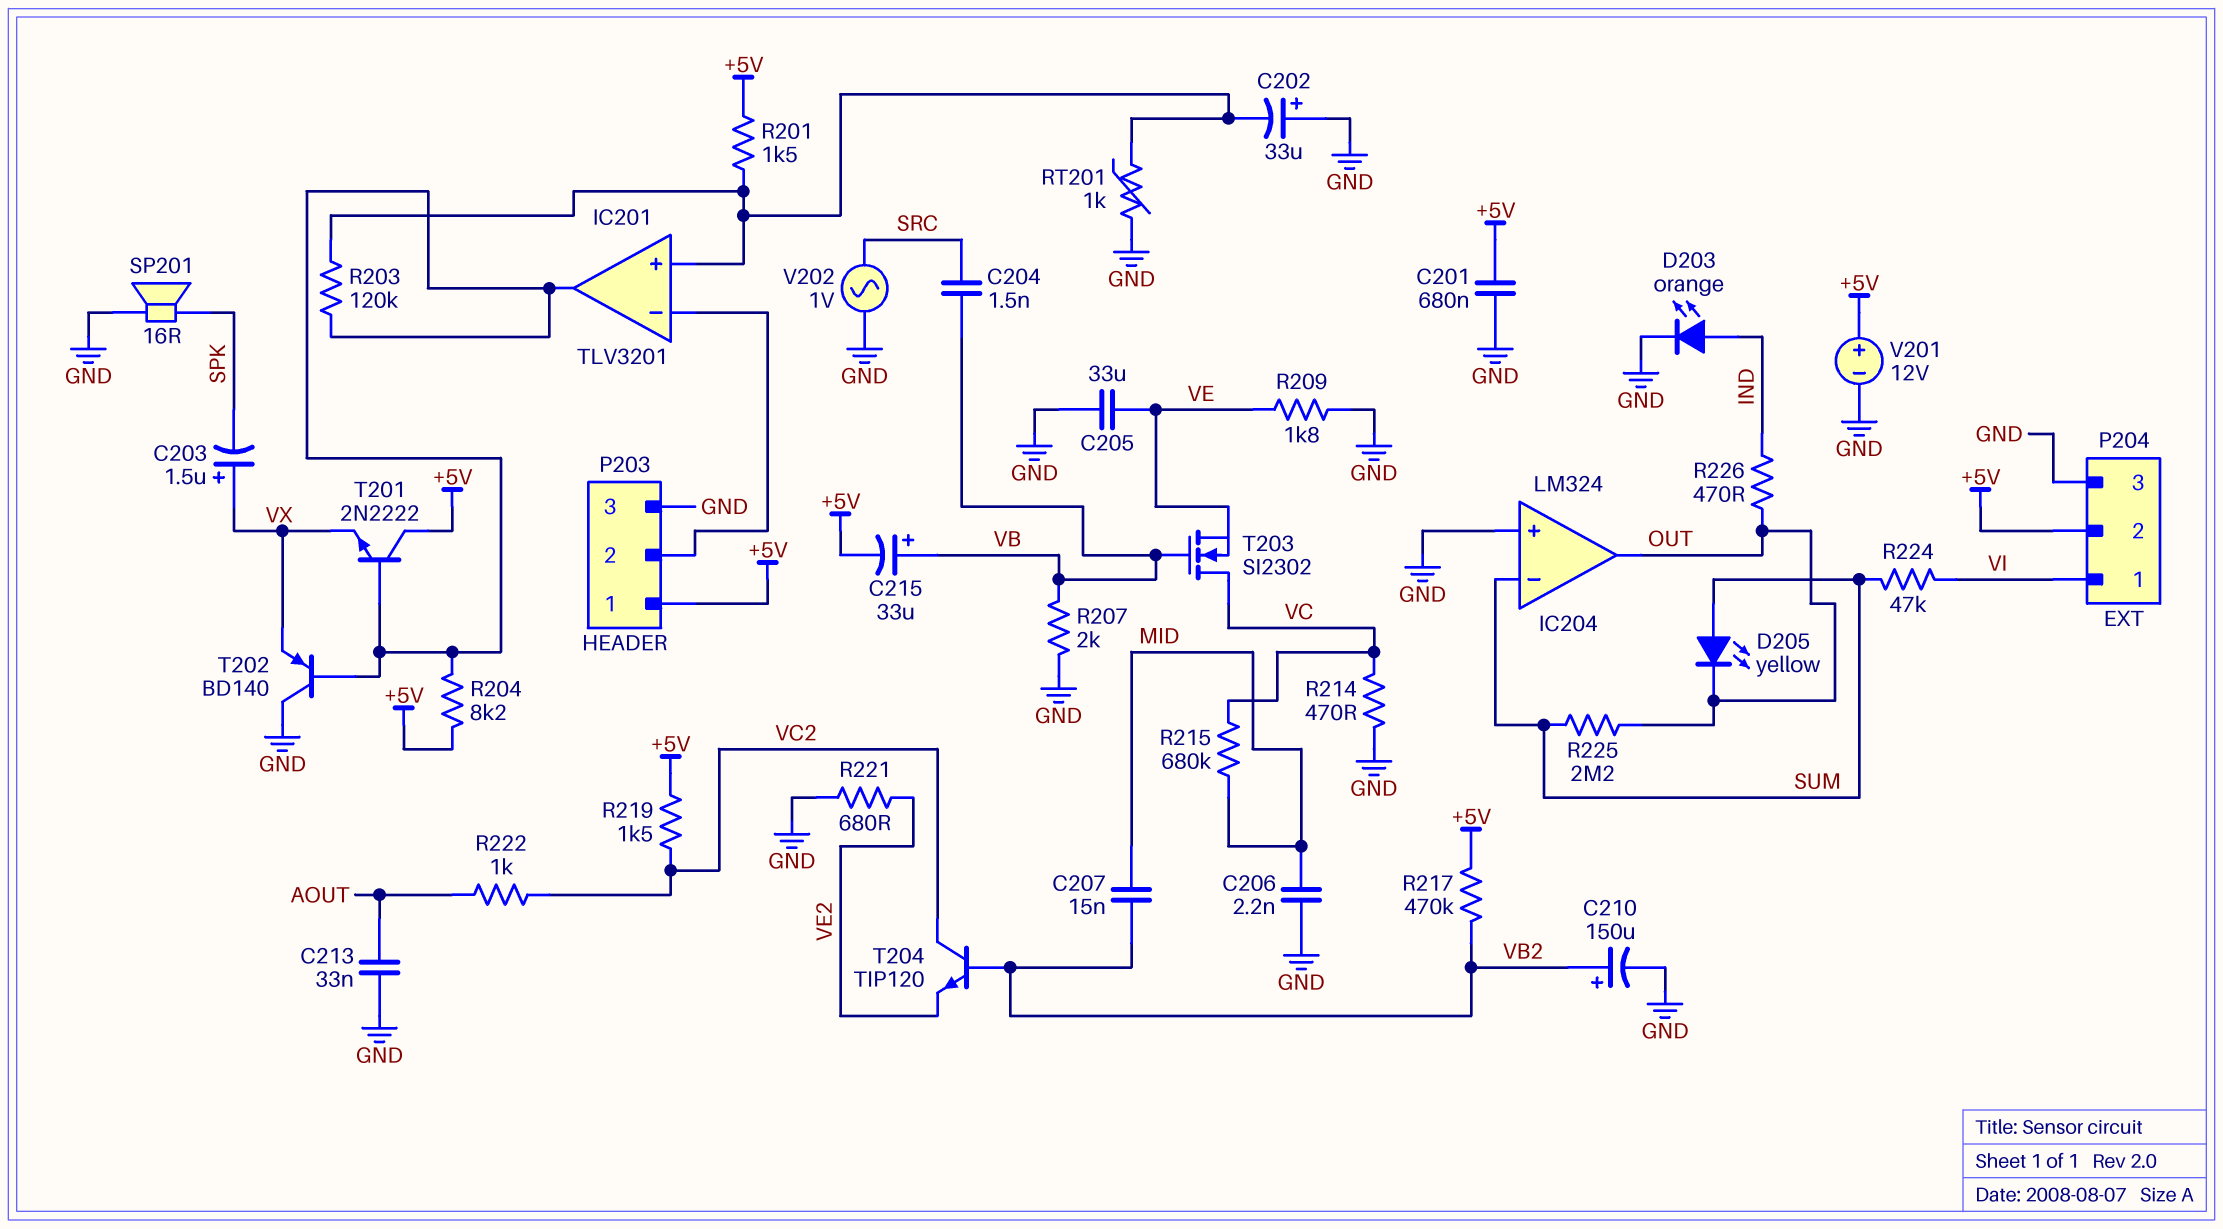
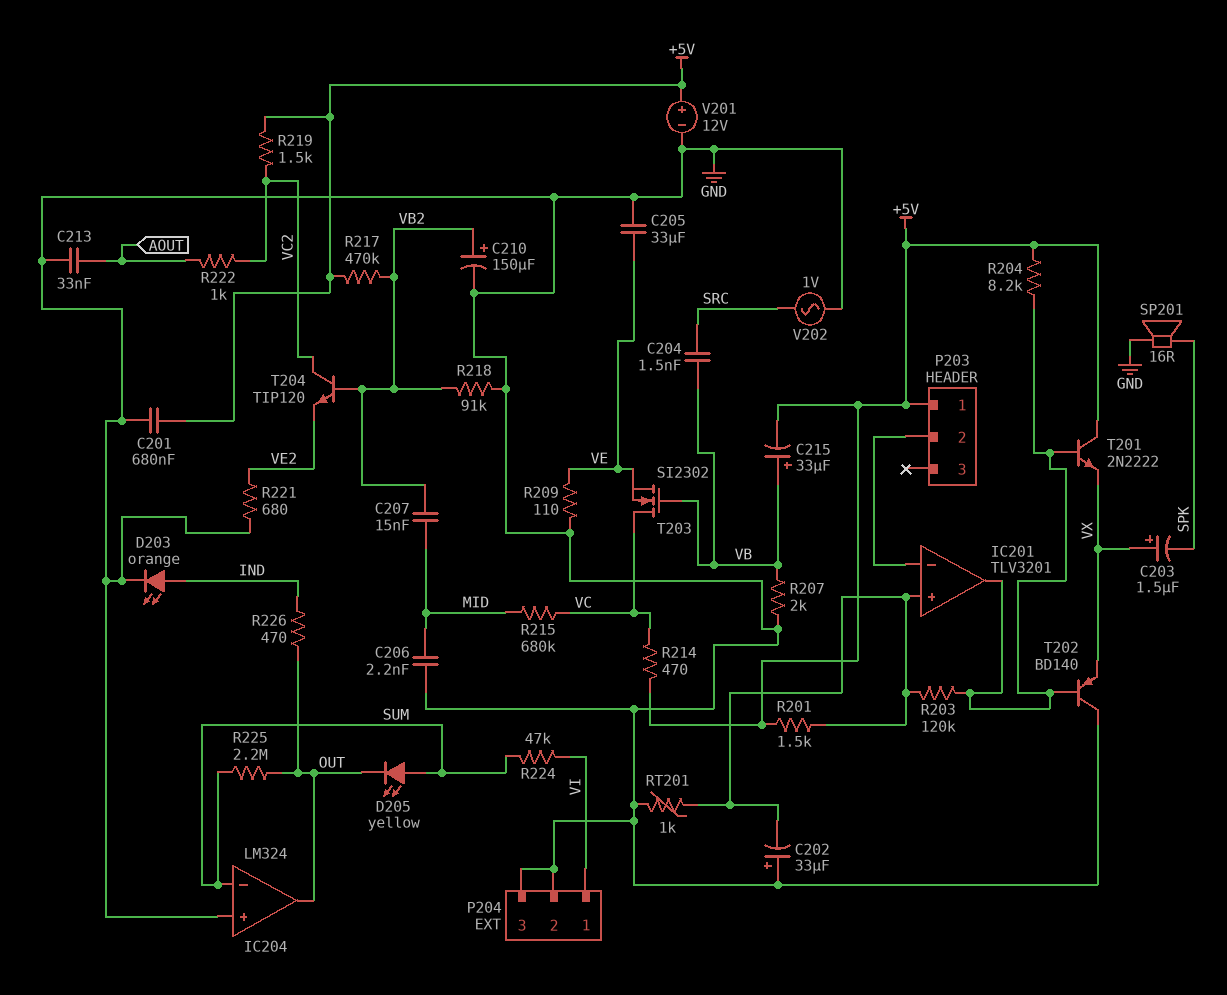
P203 pin 3: GND -> none
P204 pin 2: +5V -> GND
R209: 1.8k (GND, VE) -> 110 (GND, VE)
R214: 470 (GND, VC) -> 470 (+5V, VC)
R218: none -> 91k (GND, VB2)

